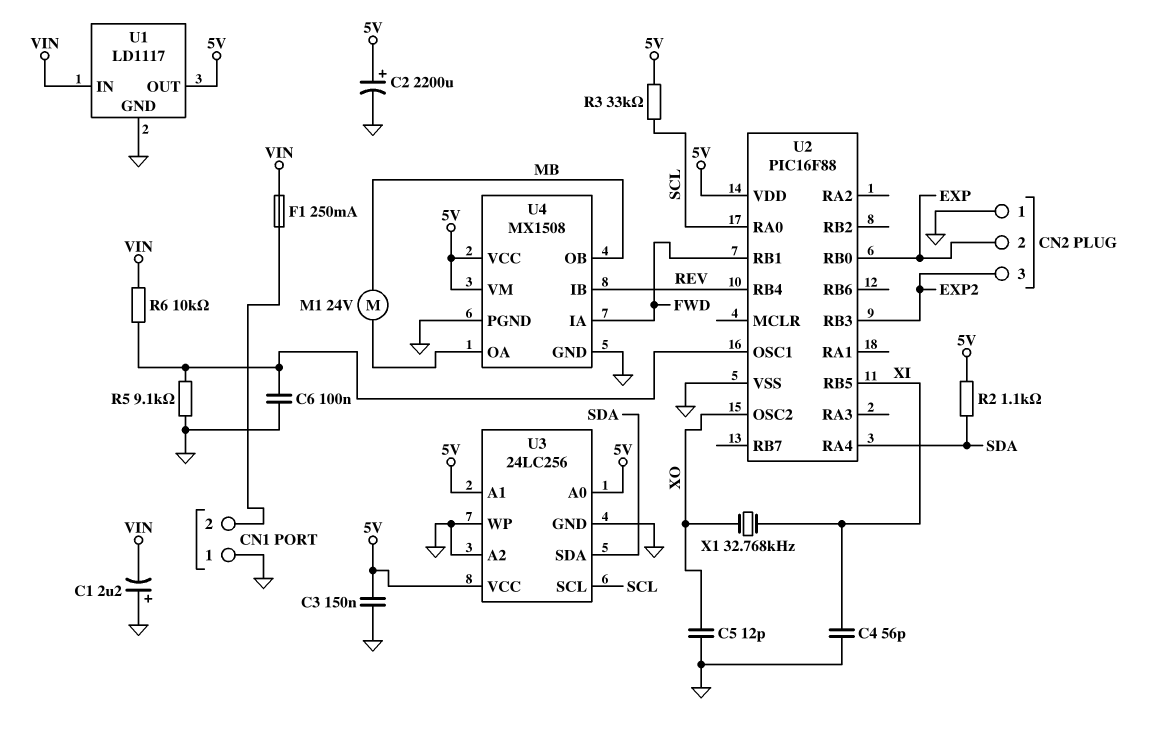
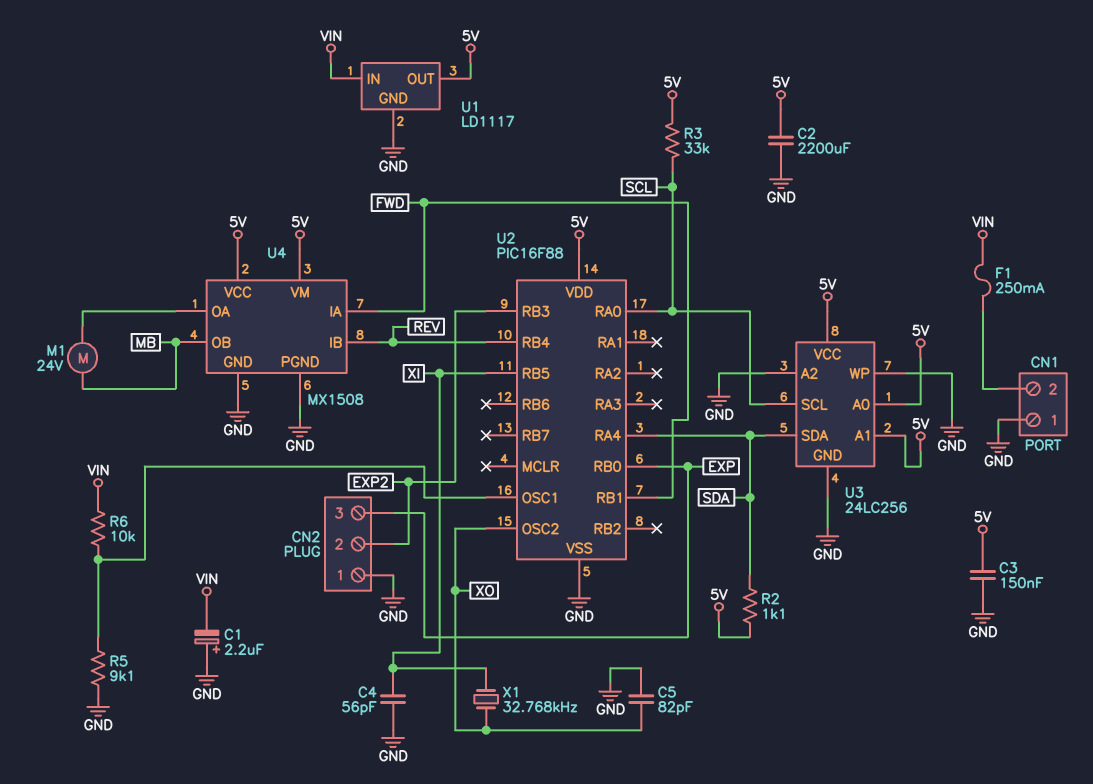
C2: 2200uF (plus 5V, minus GND) -> 2200uF (5V, GND)
C5: 12pF (GND, XO) -> 82pF (GND, XO)
C6: 100nF (GND, U2/OSC1) -> none
CN2 pin 2: EXP -> EXP2
CN2 pin 3: EXP2 -> EXP

